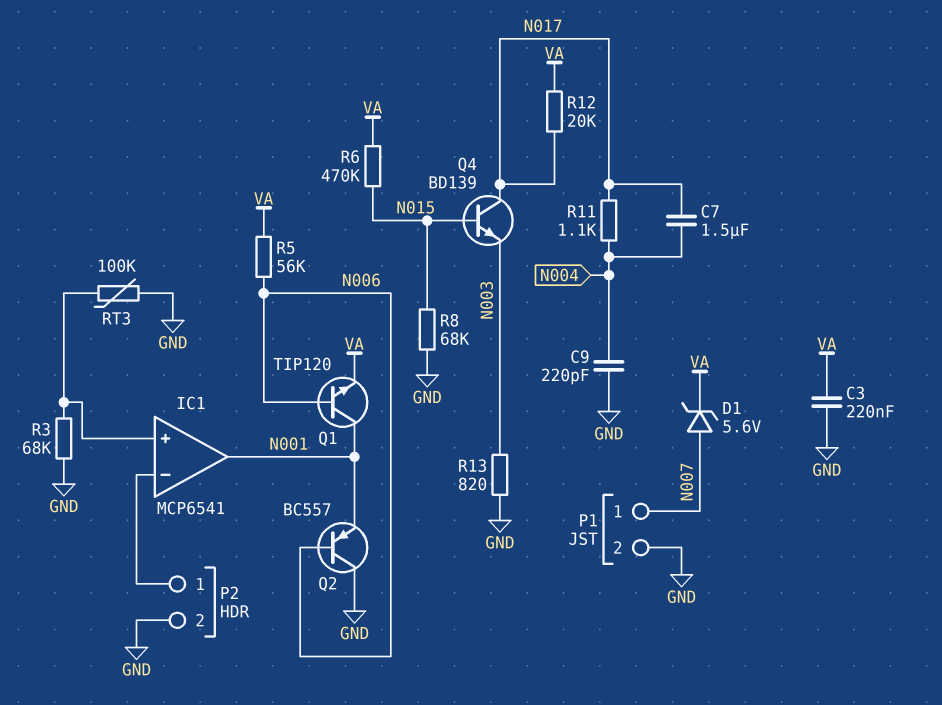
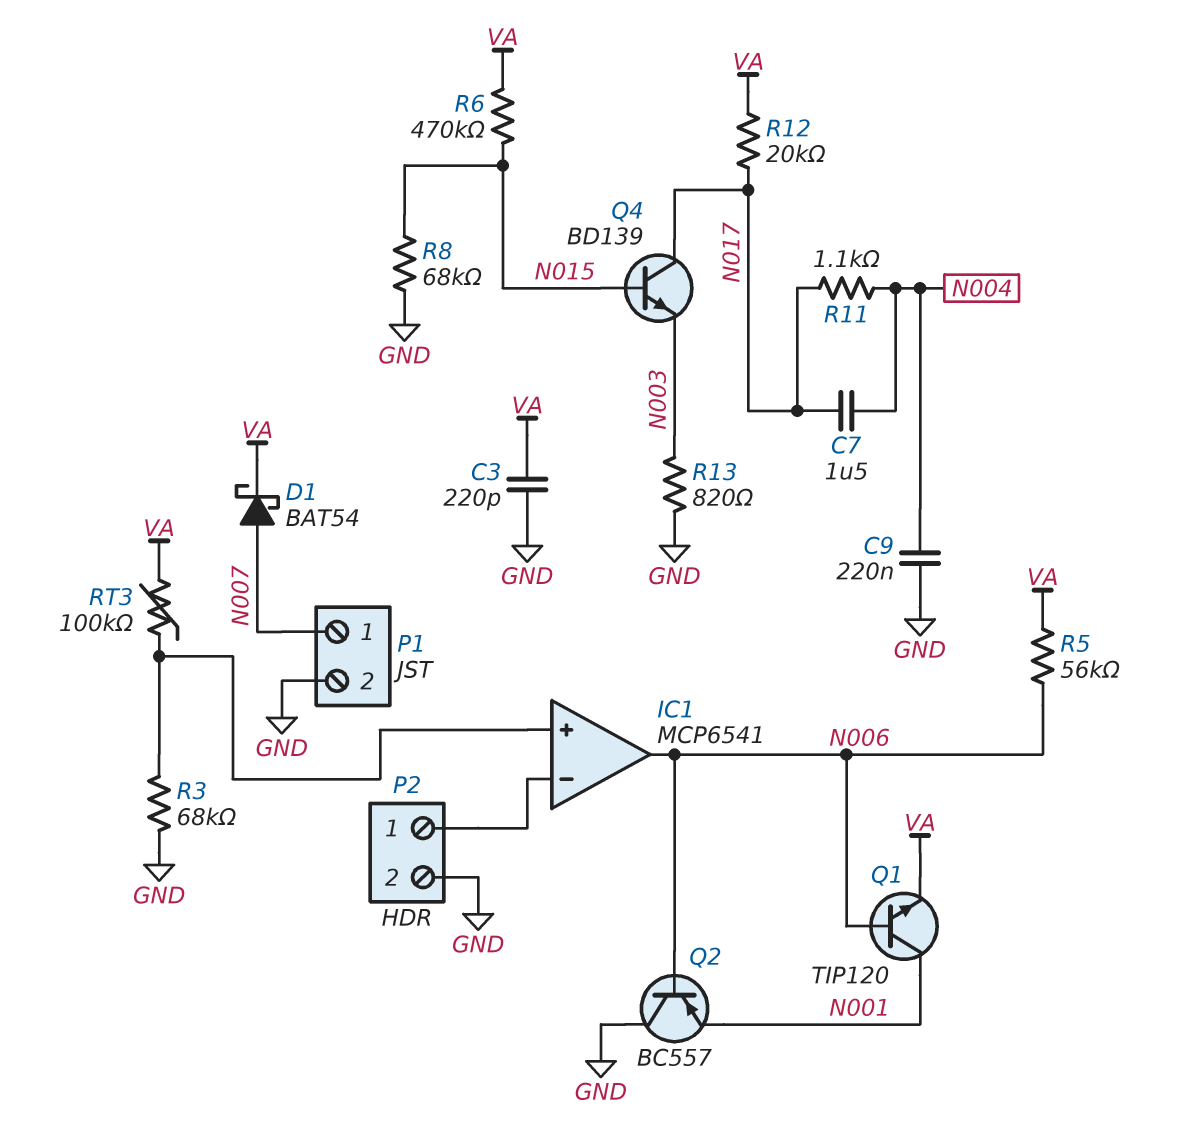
C3: 220nF (GND, VA) -> 220pF (GND, VA)
C9: 220pF (GND, N004) -> 220nF (GND, N004)
D1: zener 5.6V (A N007, K VA) -> schottky BAT54 (A N007, K VA)
IC1 pin out: N001 -> N006
RT3: 100k (GND, IC1/in+) -> 100k (IC1/in+, VA)

